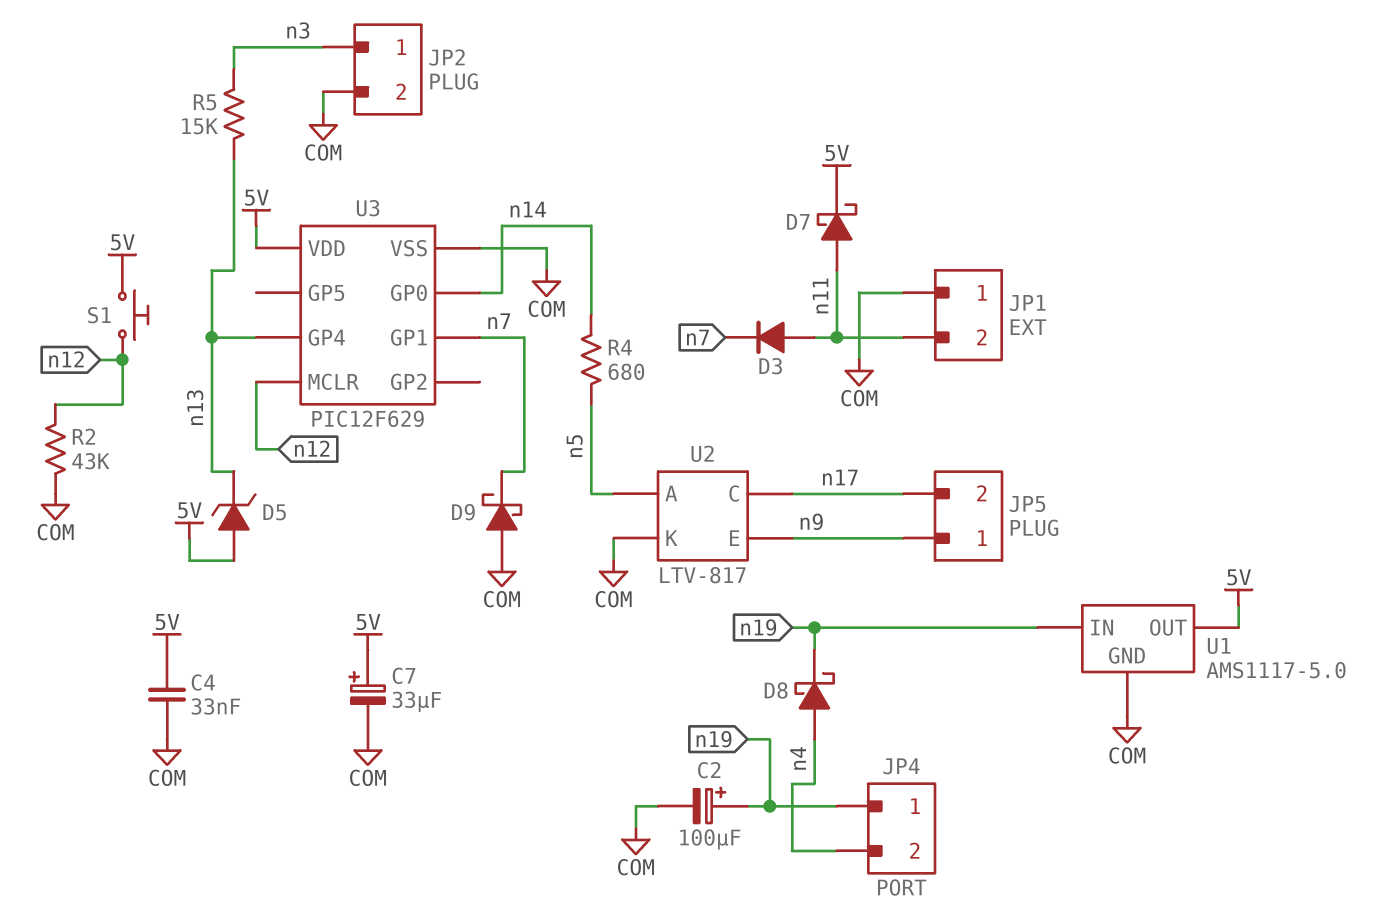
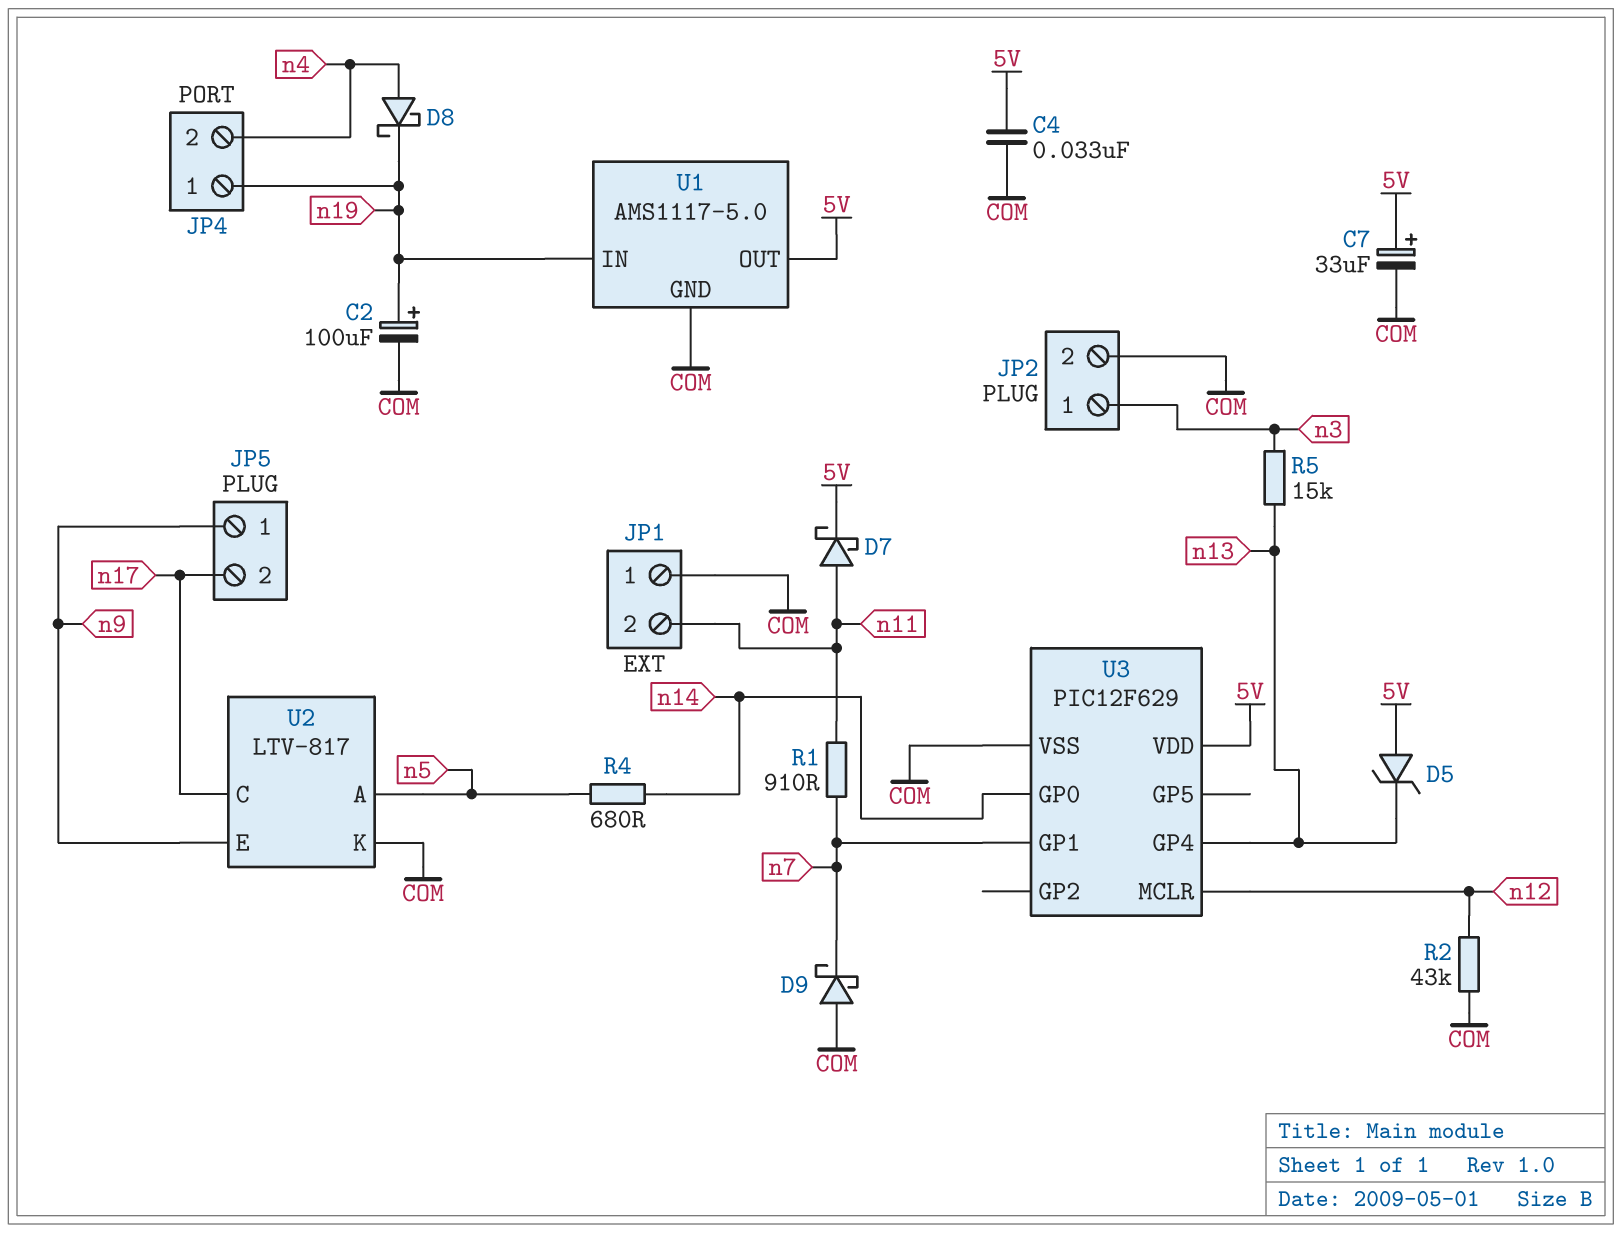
D3: diode (A n11, K n7) -> none
R1: none -> 910 (n7, n11)
S1: button (5V, n12) -> none

